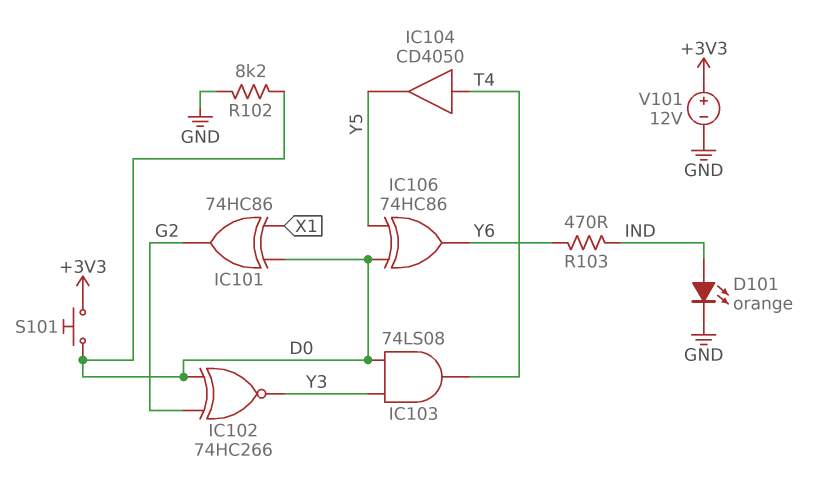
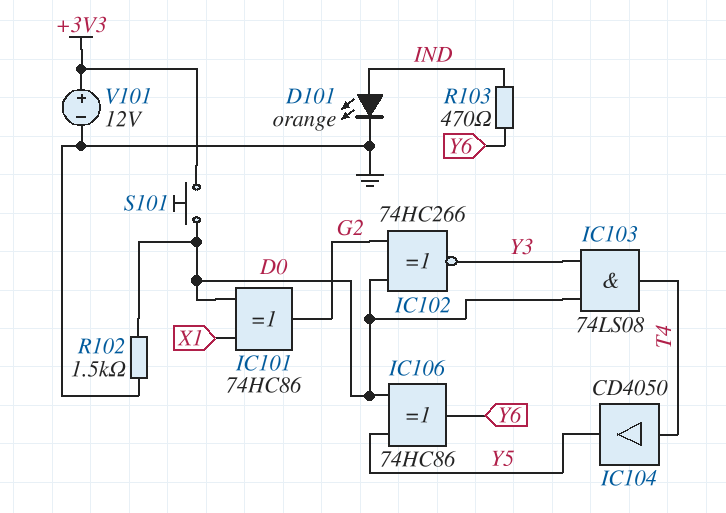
R102: 8.2k (D0, GND) -> 1.5k (D0, GND)

